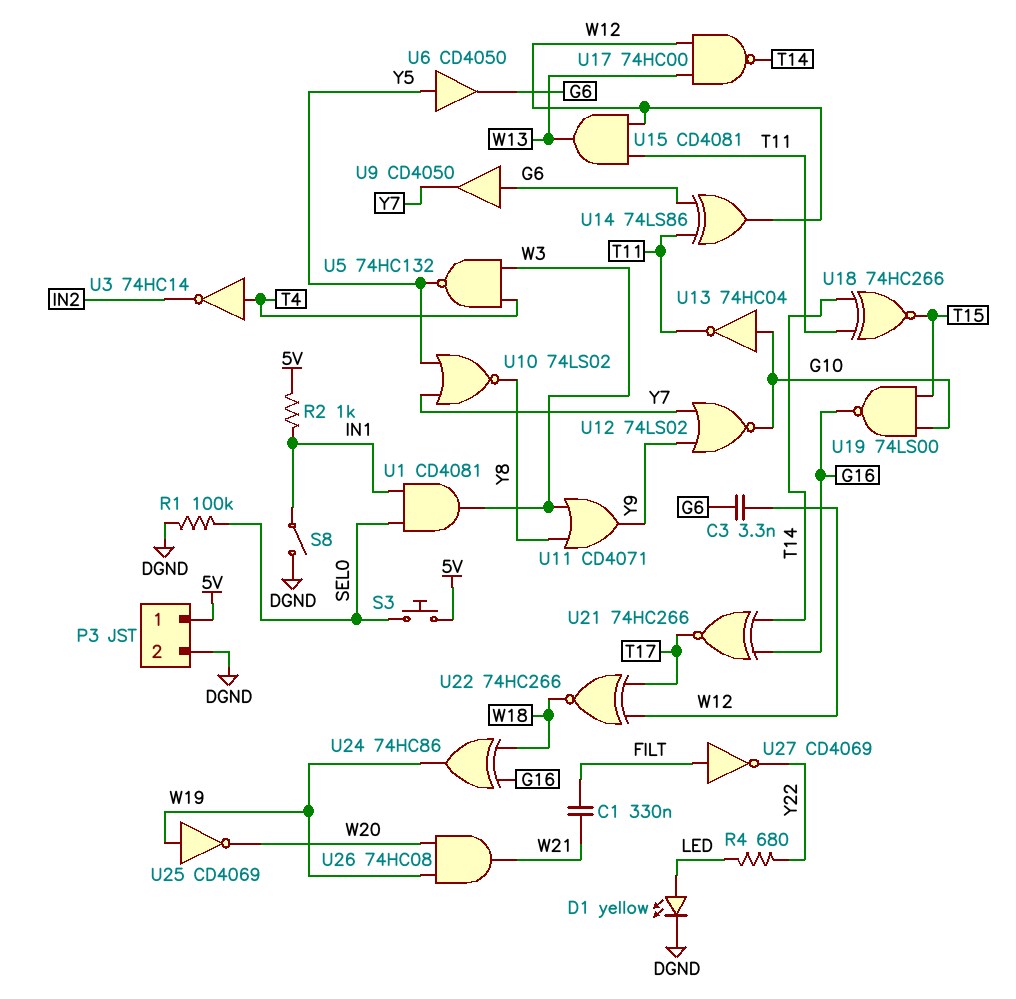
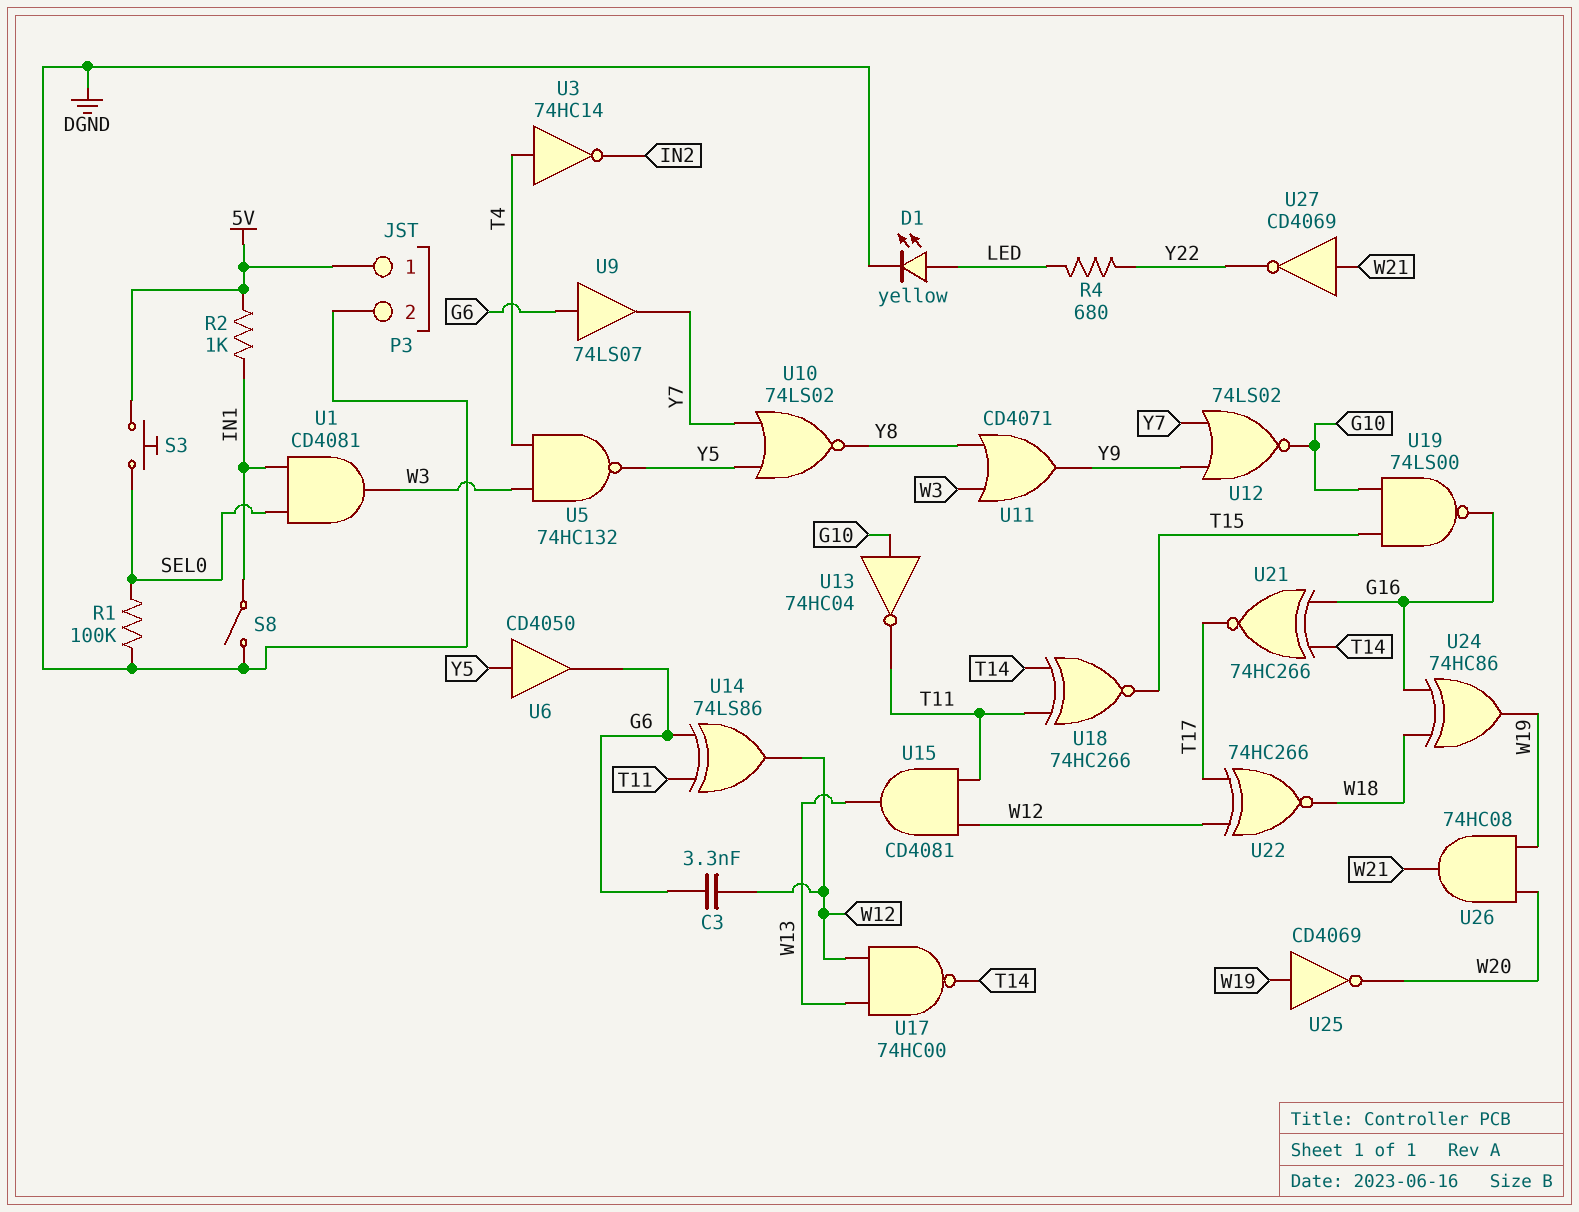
C1: 330nF (FILT, W21) -> none
U9: buffer CD4050 (in G6, out Y7) -> buffer 74LS07 (in G6, out Y7)
U27: NOT CD4069 (in FILT, out Y22) -> NOT CD4069 (in W21, out Y22)

